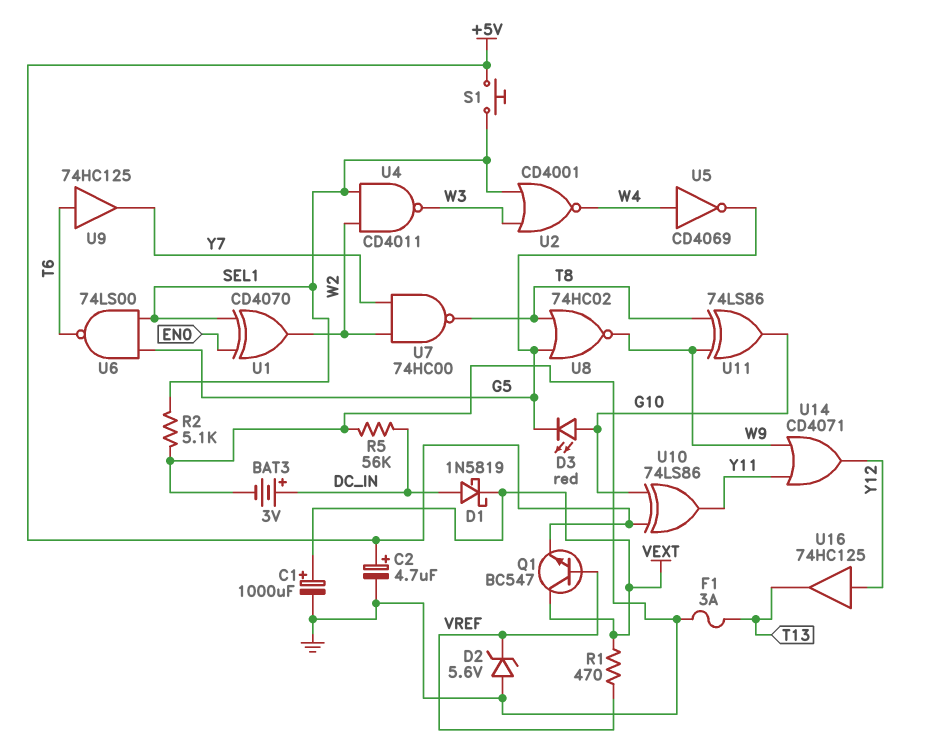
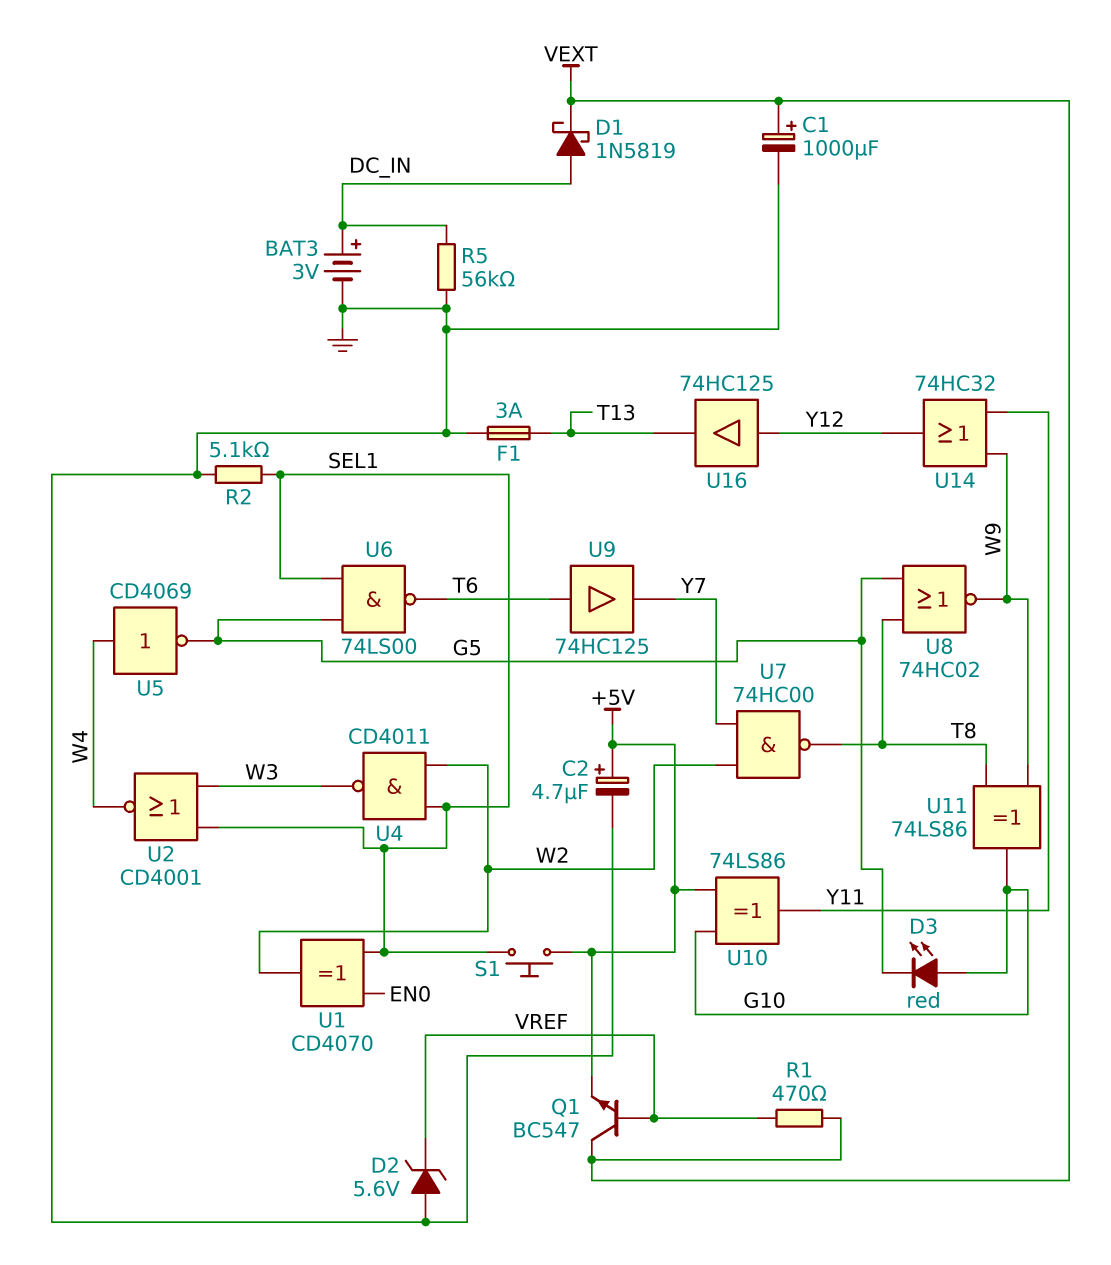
U14: OR CD4071 (in W9, in Y11, out Y12) -> OR 74HC32 (in W9, in Y11, out Y12)

